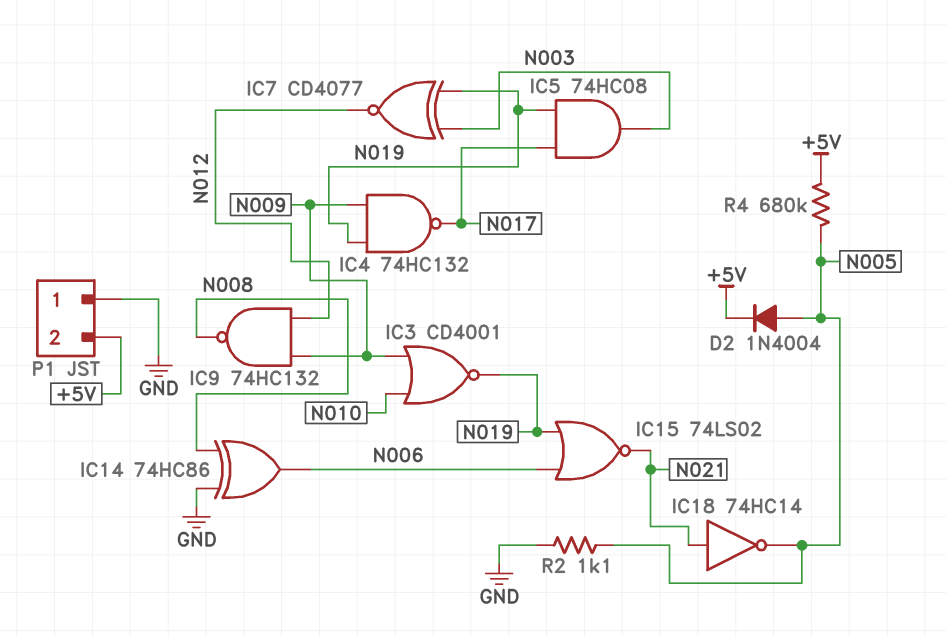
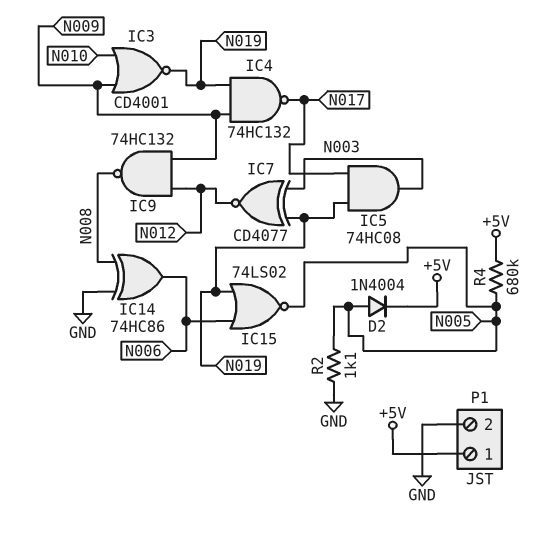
IC15: NOR 74LS02 (in N006, in N019, out N021) -> NOR 74LS02 (in N006, in N019, out N005)
IC18: NOT 74HC14 (in N021, out N005) -> none
P1 pin 1: GND -> +5V
P1 pin 2: +5V -> GND

